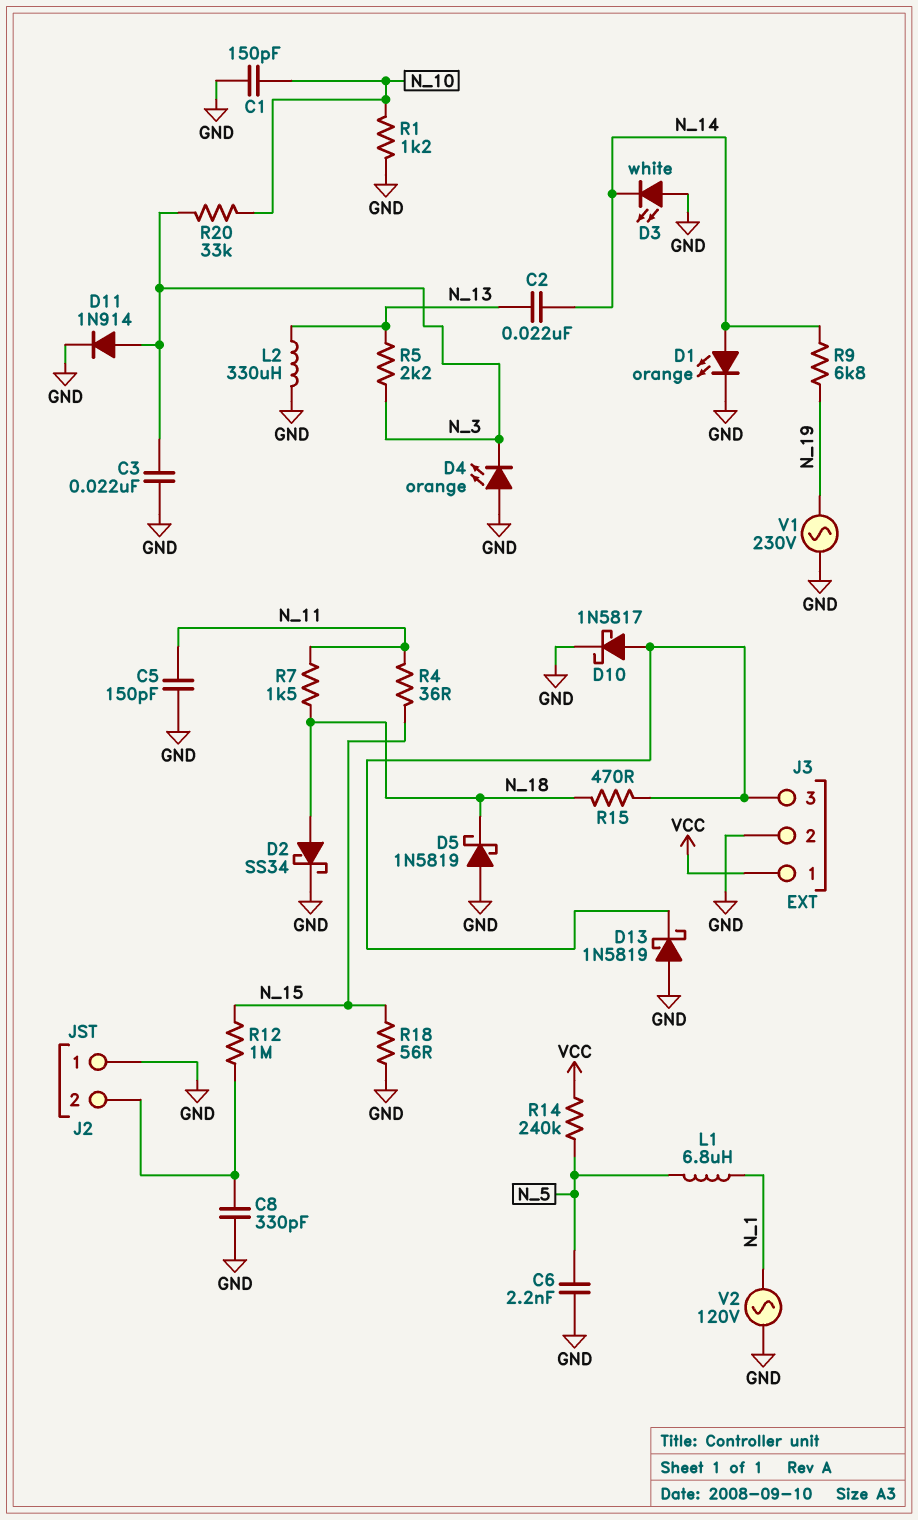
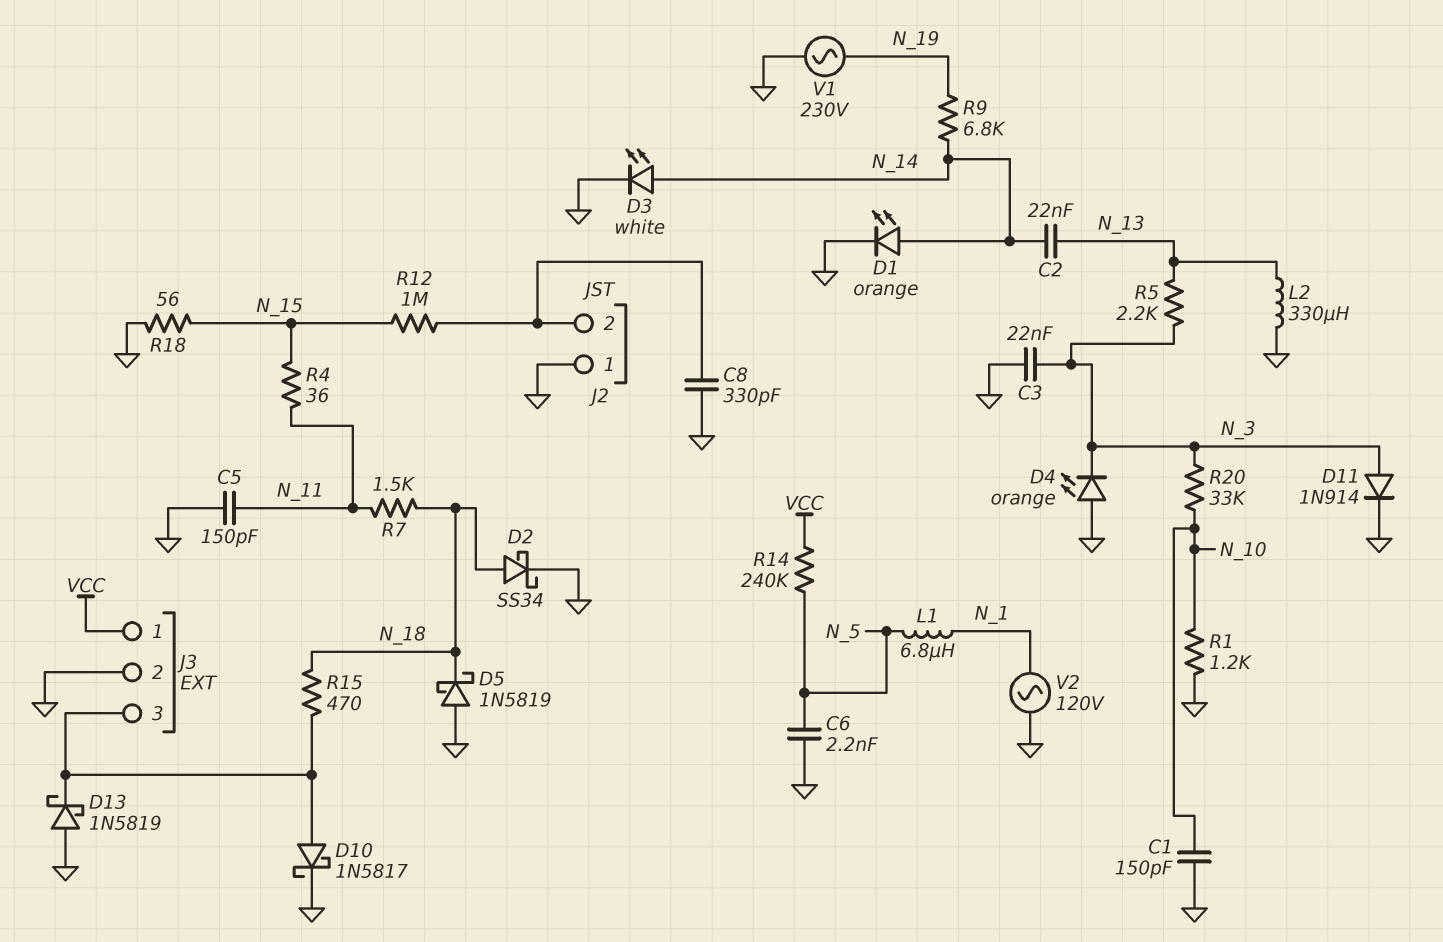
D3: LED white (A GND, K N_14) -> LED white (A N_14, K GND)

